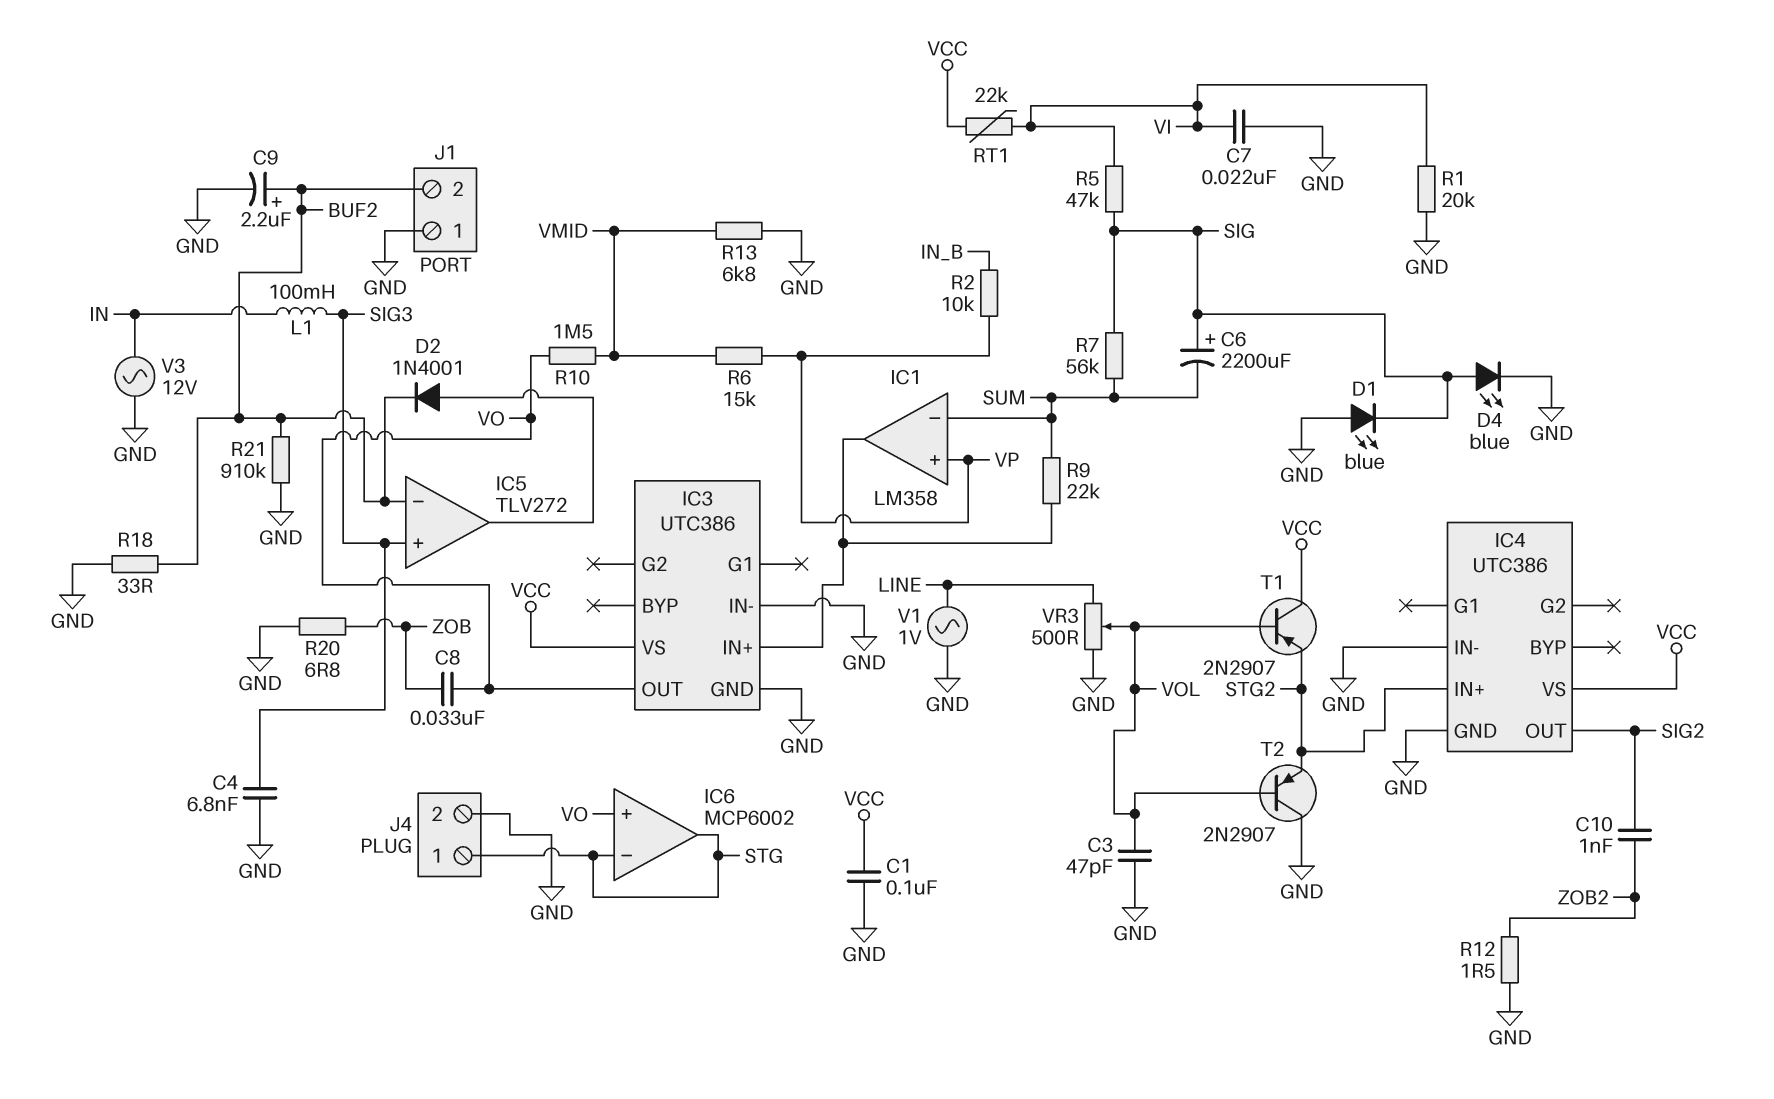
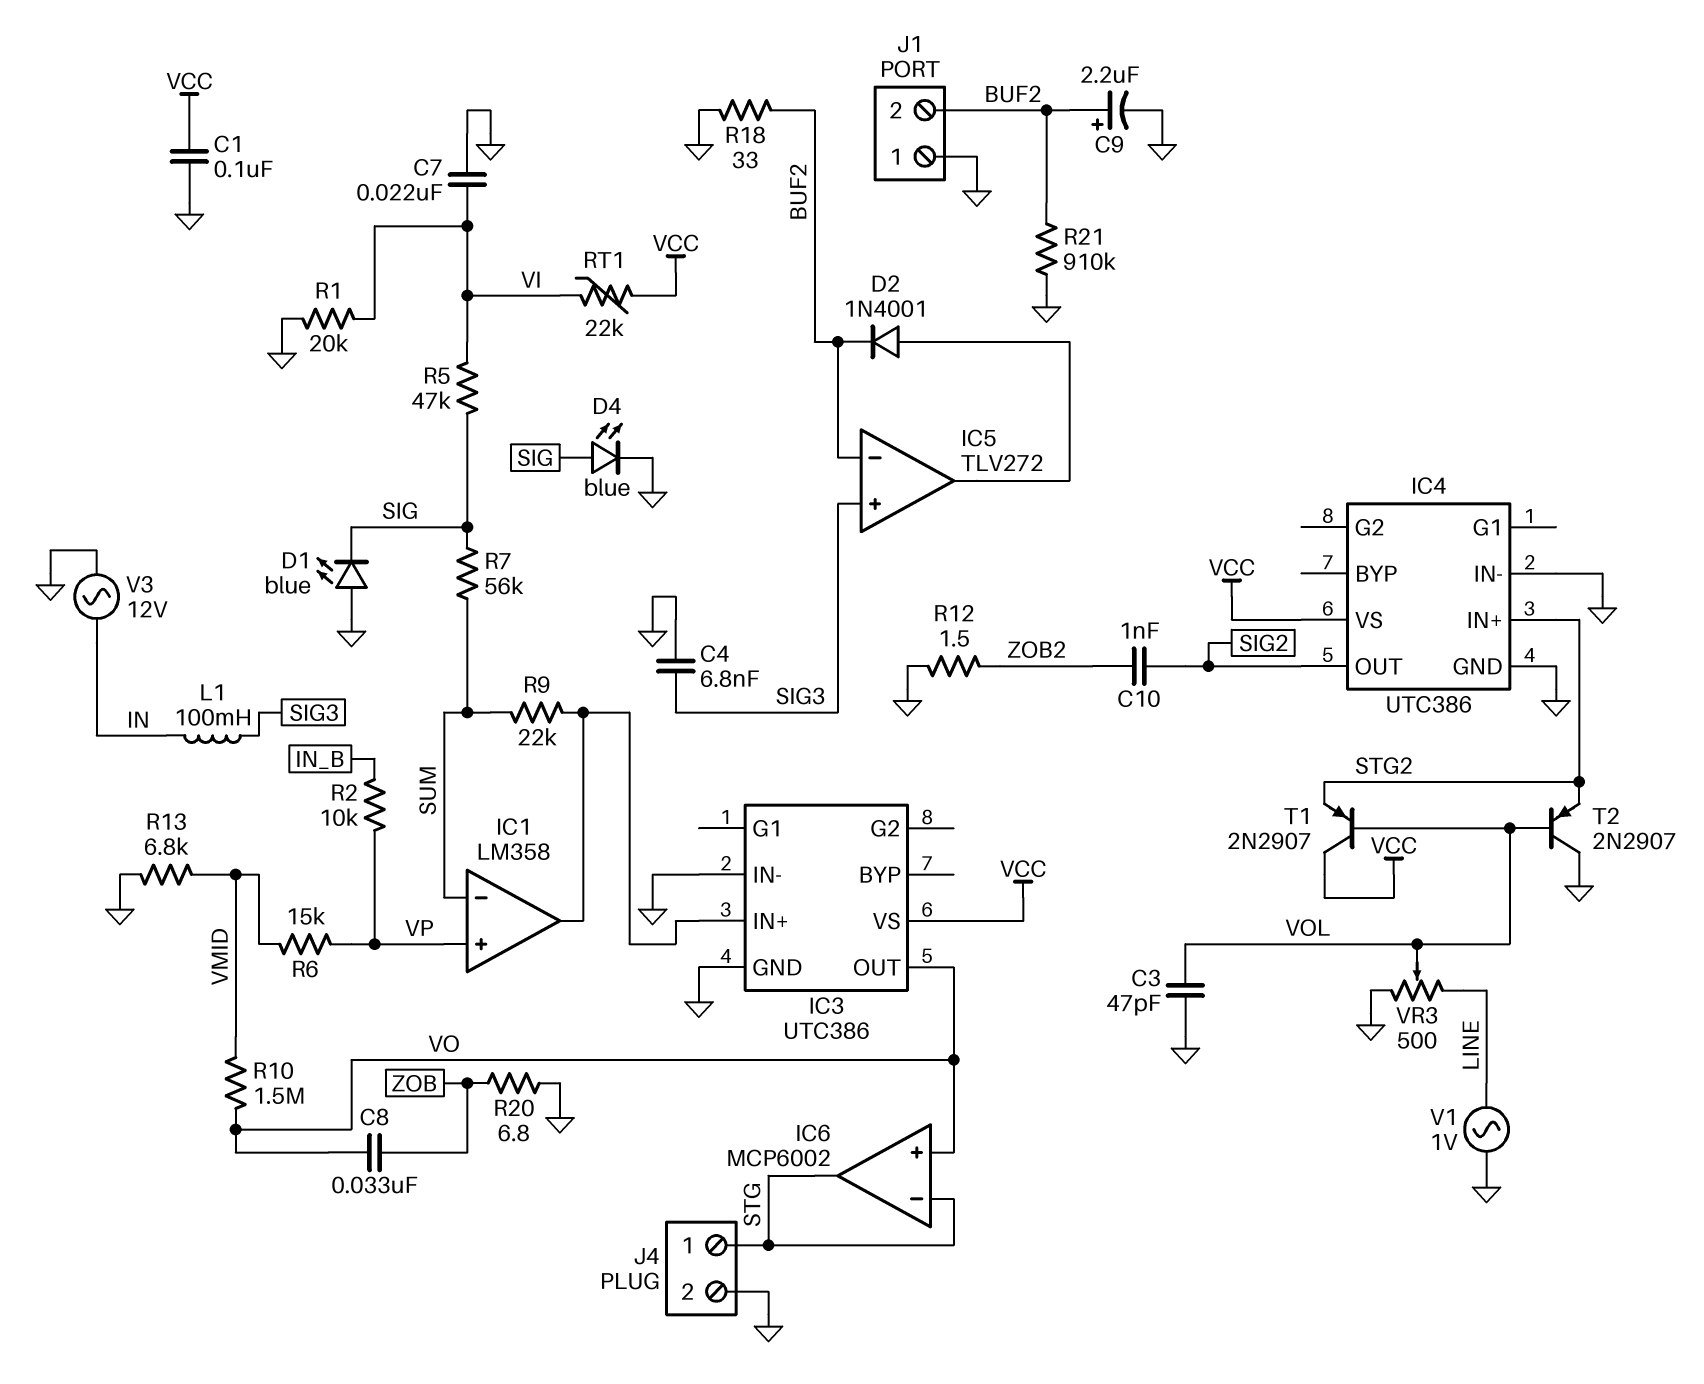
C6: 2200uF (plus SIG, minus SUM) -> none

